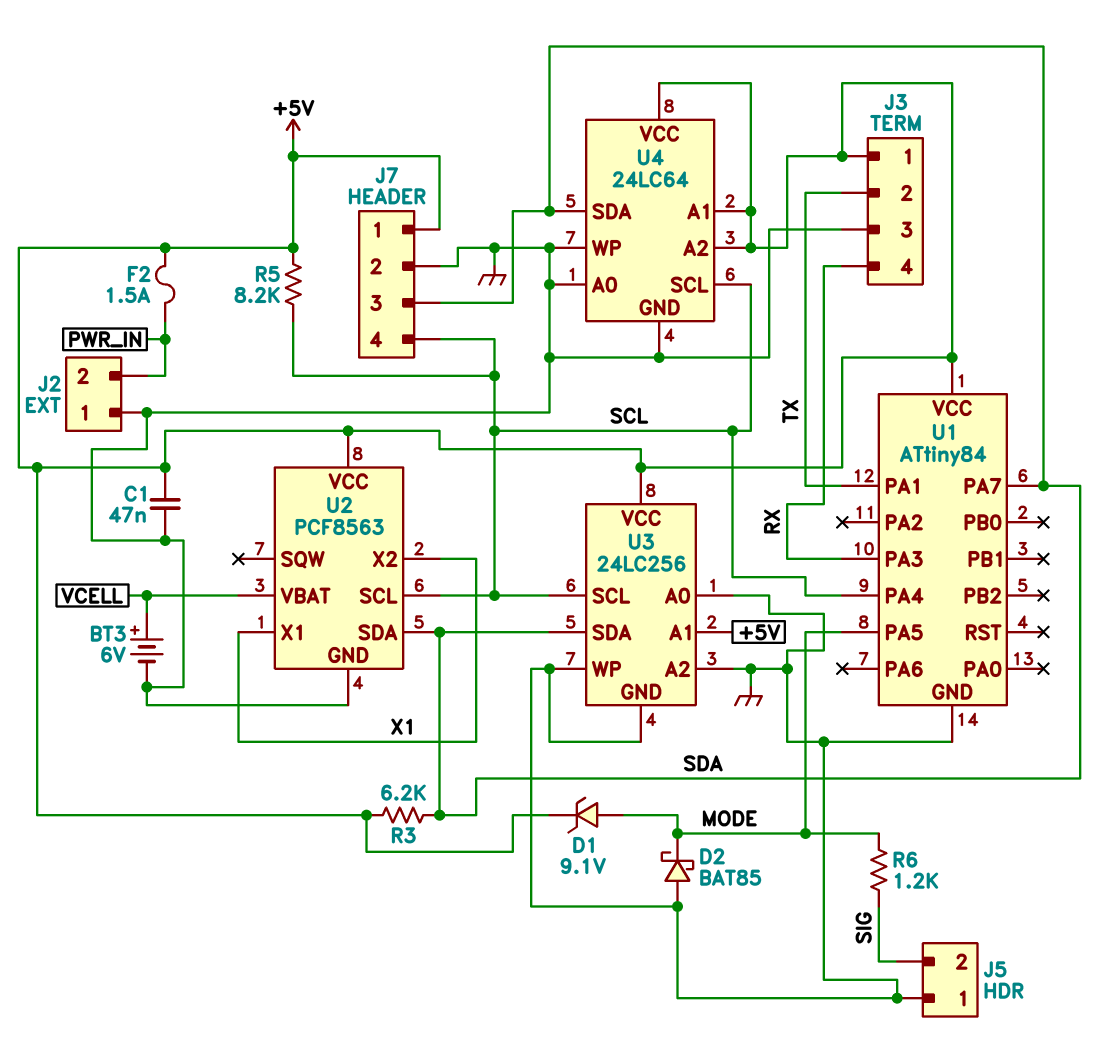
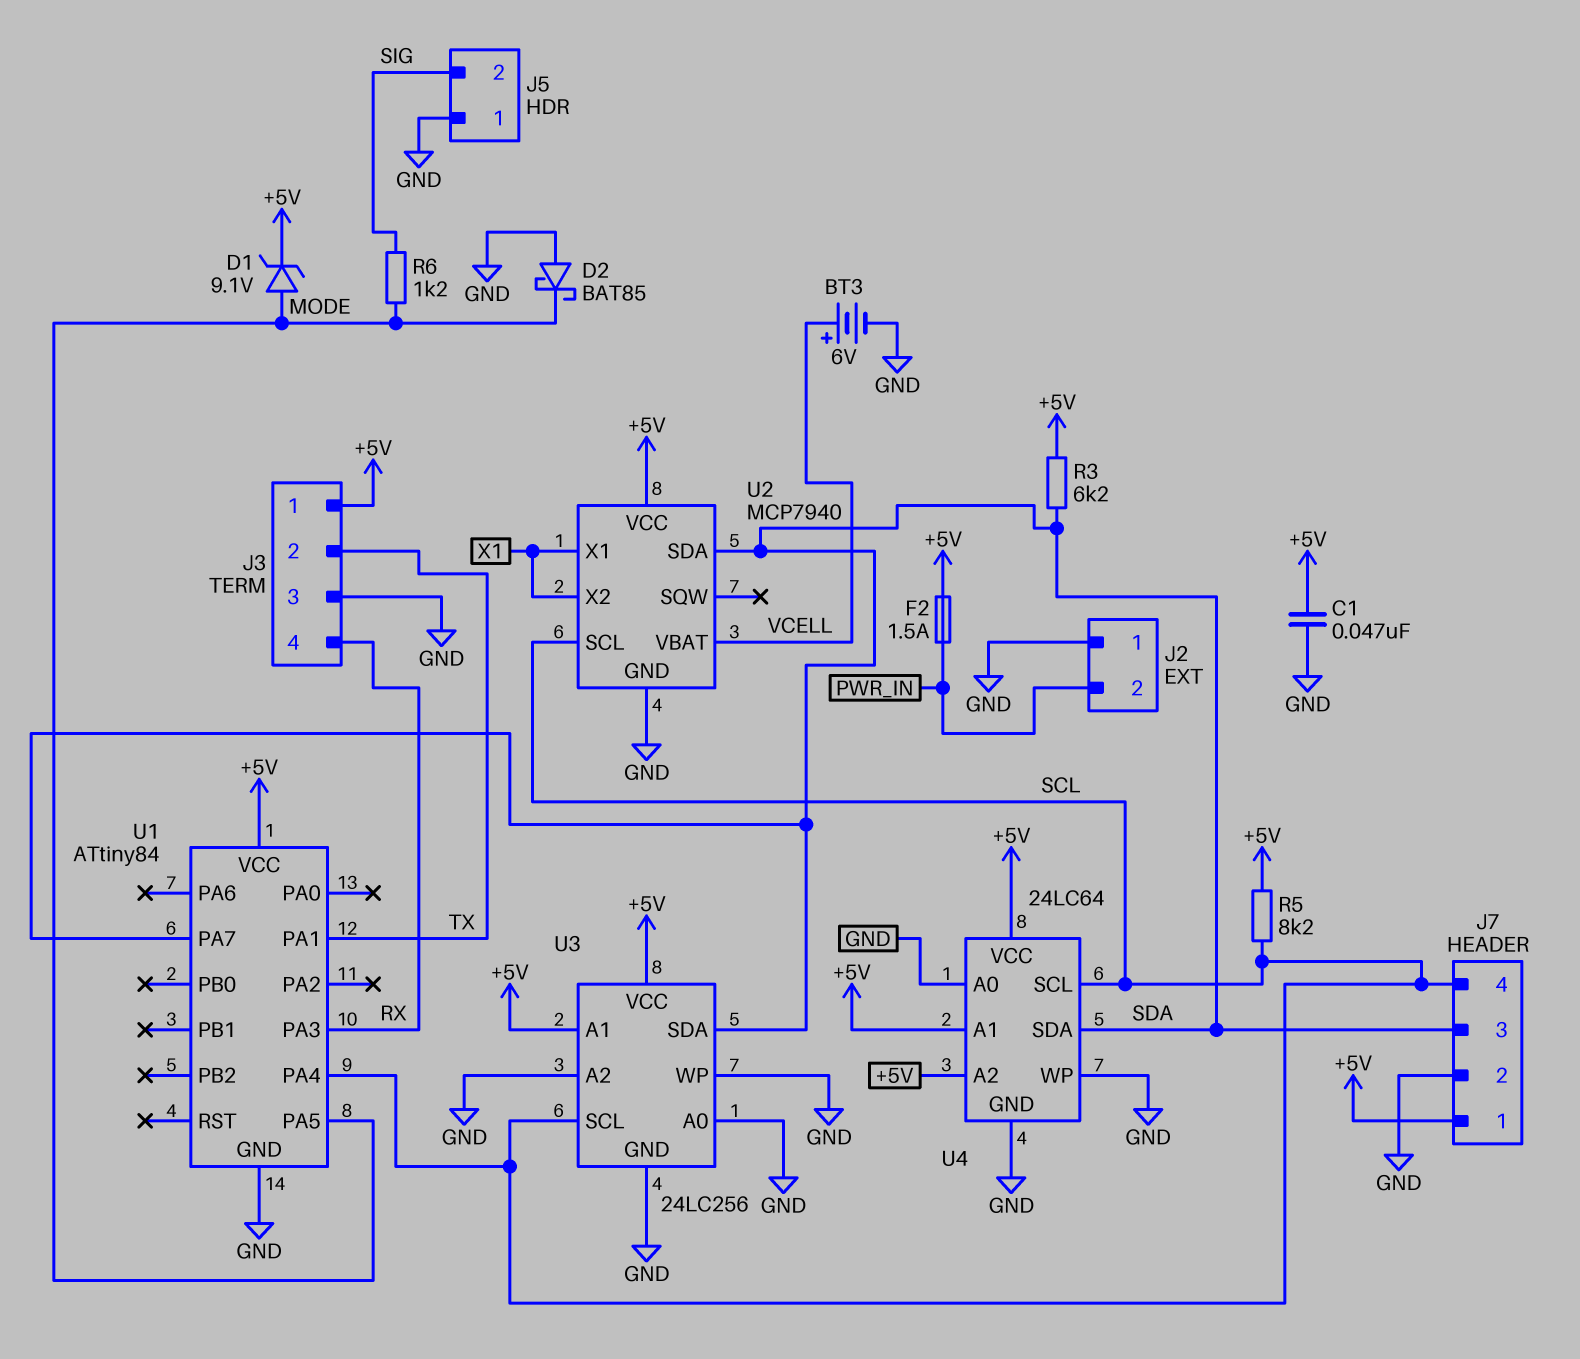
U2: PCF8563 -> MCP7940

